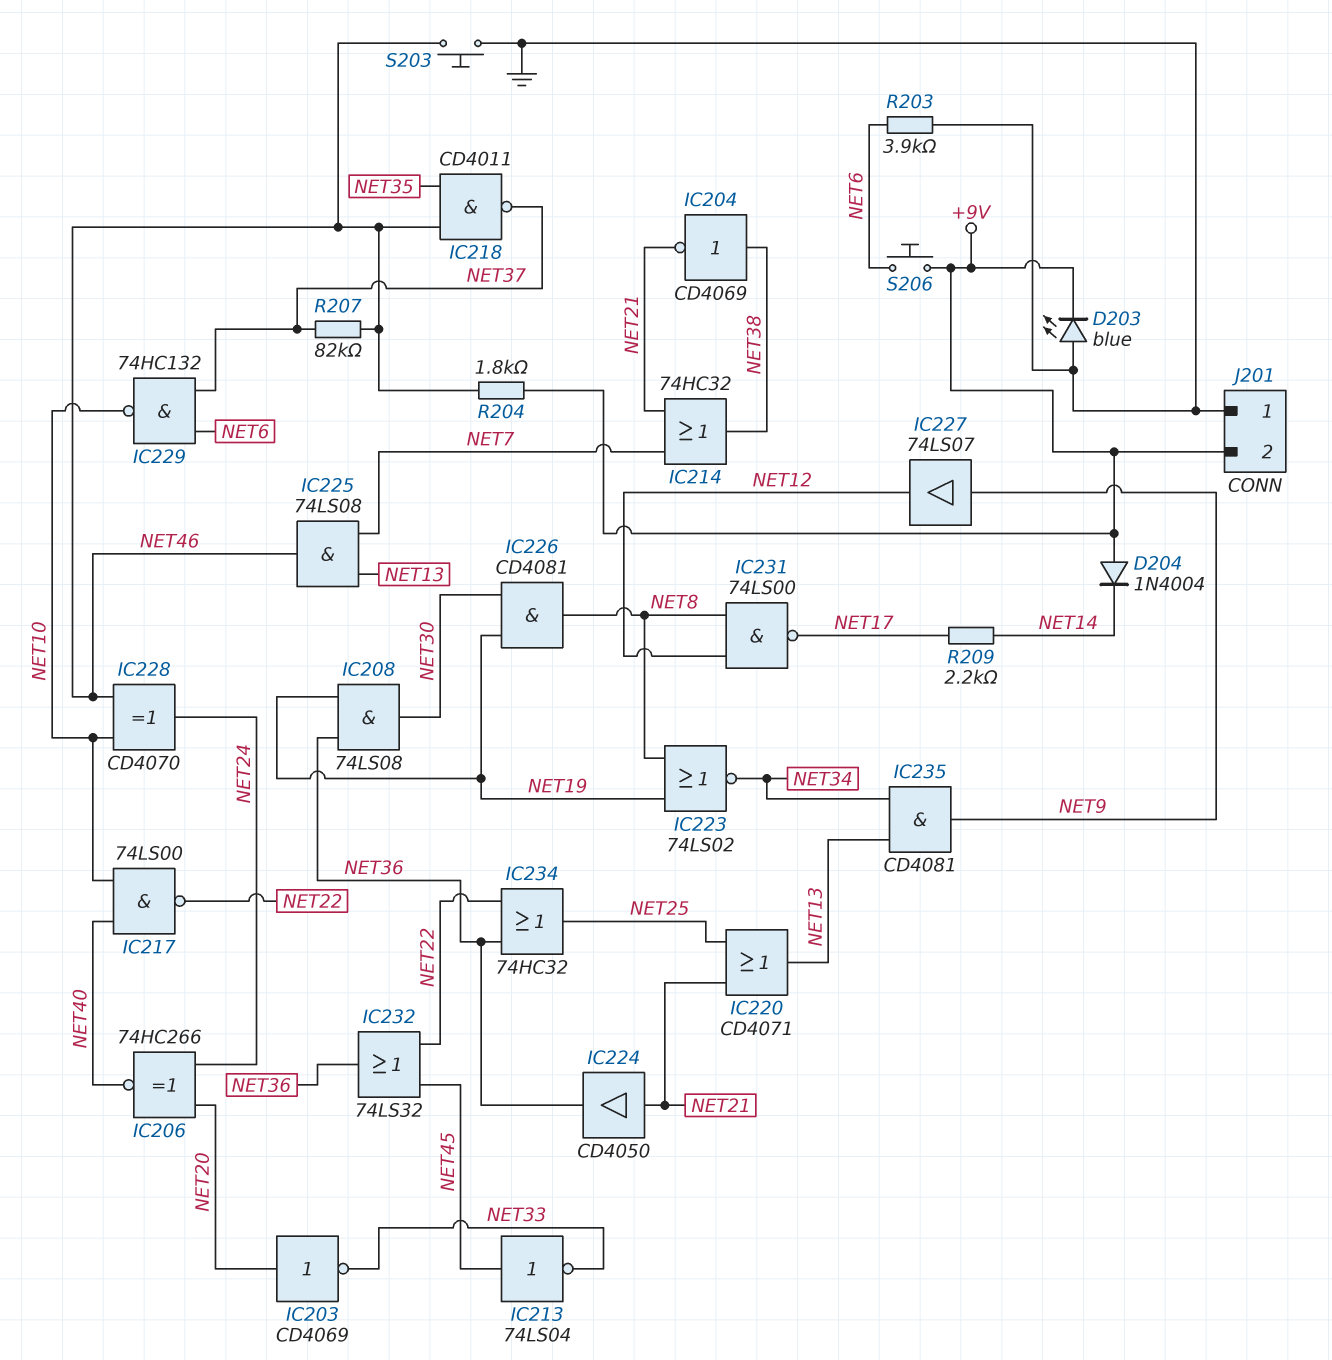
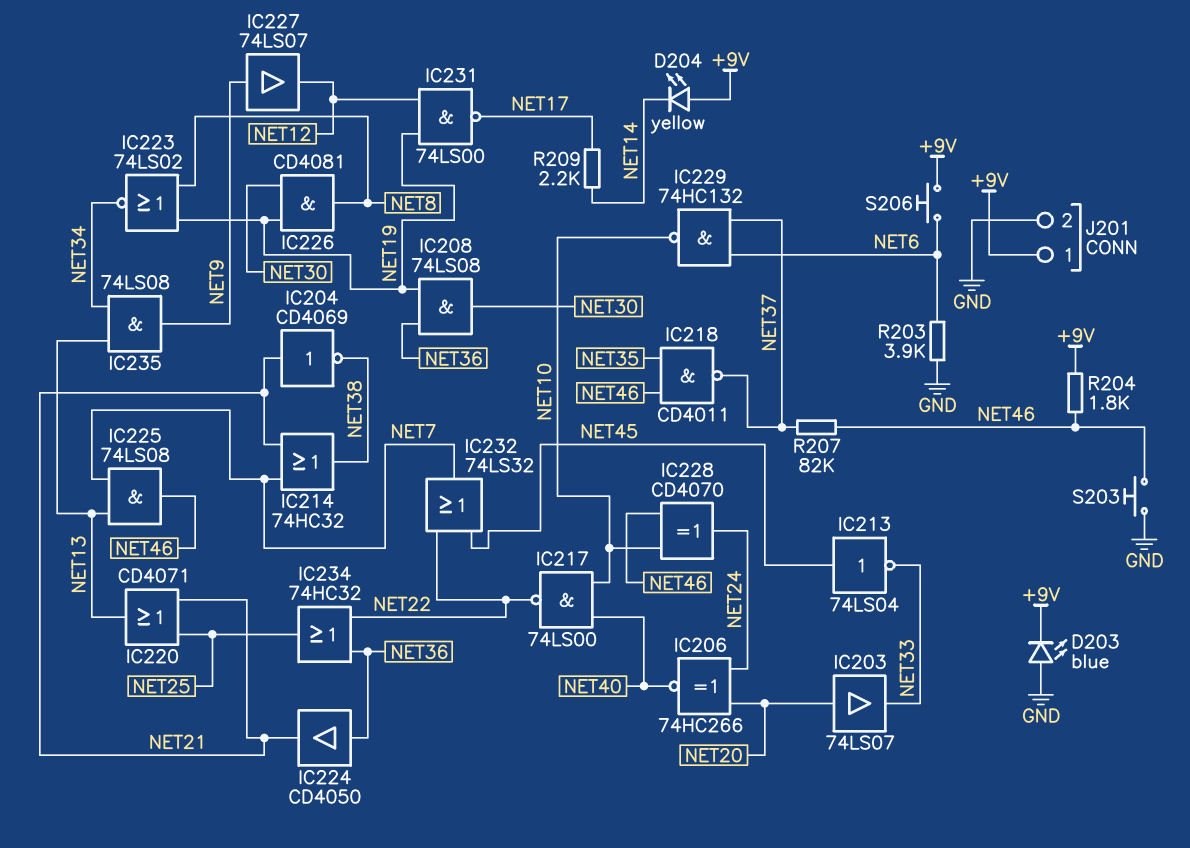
D204: diode 1N4004 (A +9V, K NET14) -> LED yellow (A +9V, K NET14)
IC203: NOT CD4069 (in NET20, out NET33) -> buffer 74LS07 (in NET20, out NET33)
IC204: NOT CD4069 (in NET38, out NET21) -> NOT CD4069 (in NET21, out NET38)
IC224: buffer CD4050 (in NET21, out NET36) -> buffer CD4050 (in NET36, out NET21)
IC231: NAND 74LS00 (in NET8, in NET12, out NET17) -> NAND 74LS00 (in NET12, in NET19, out NET17)
IC232: OR 74LS32 (in NET22, in NET45, out NET36) -> OR 74LS32 (in NET22, in NET45, out NET7)
IC235: AND CD4081 (in NET13, in NET34, out NET9) -> AND 74LS08 (in NET13, in NET34, out NET9)
J201 pin 1: GND -> +9V
J201 pin 2: +9V -> GND

